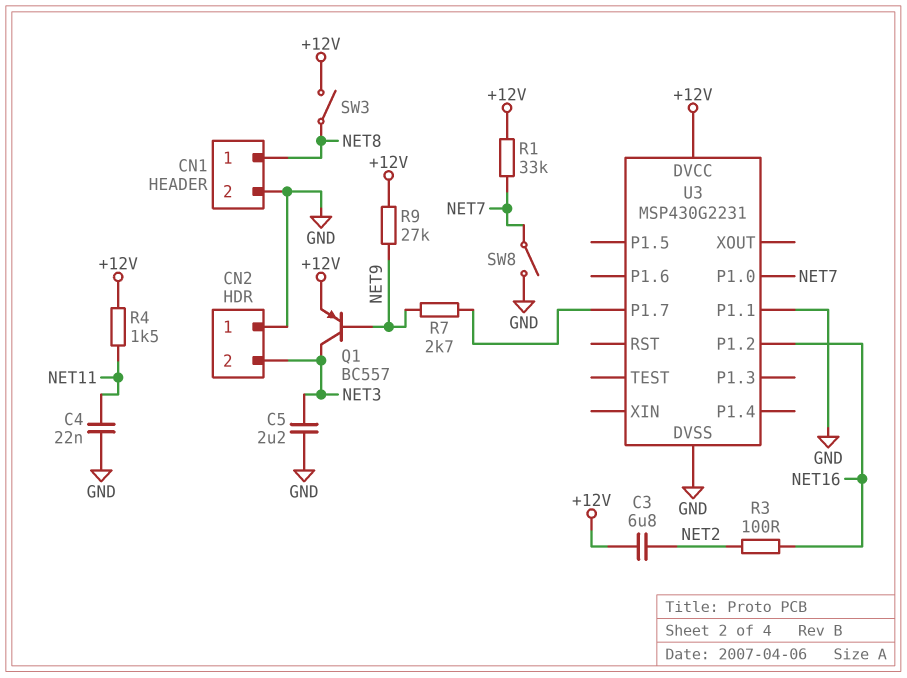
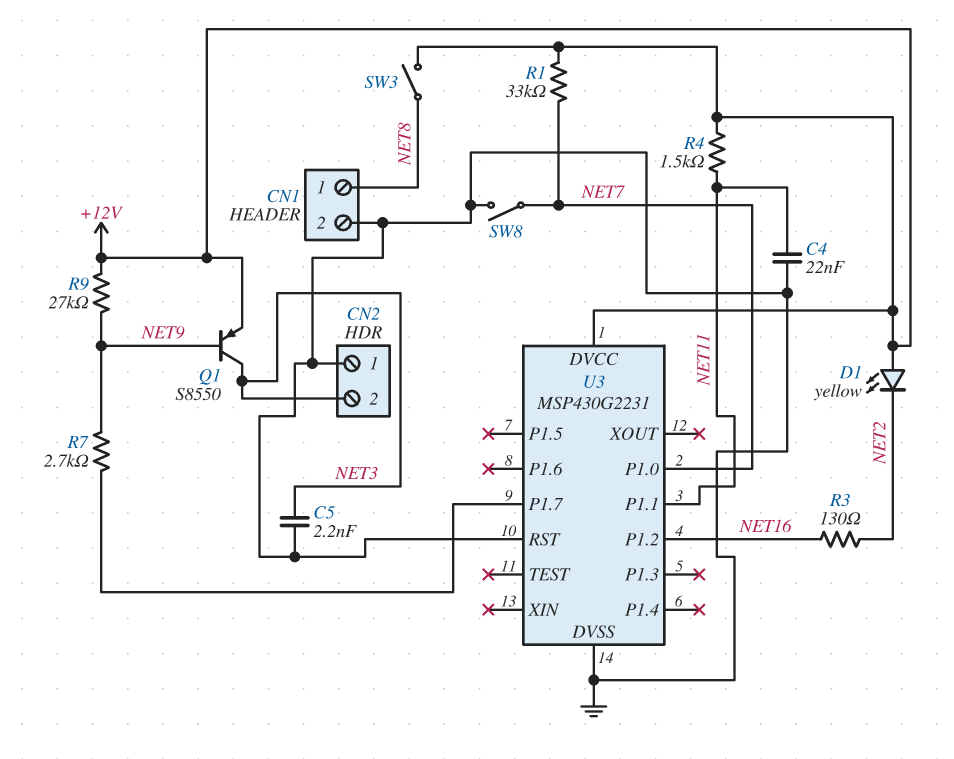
C3: 6.8uF (+12V, NET2) -> none
C5: 2.2uF (GND, NET3) -> 2.2nF (GND, NET3)
D1: none -> LED yellow (A +12V, K NET2)
Q1: PNP BC557 (B NET9, C NET3, E +12V) -> PNP S8550 (B NET9, C NET3, E +12V)
R3: 100 (NET2, NET16) -> 130 (NET2, NET16)
U3 pin P1.1: GND -> NET11
U3 pin RST: none -> GND

